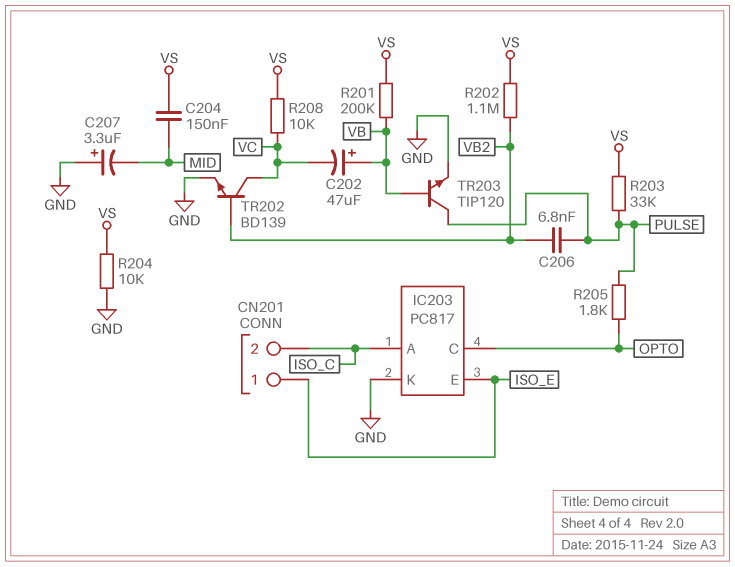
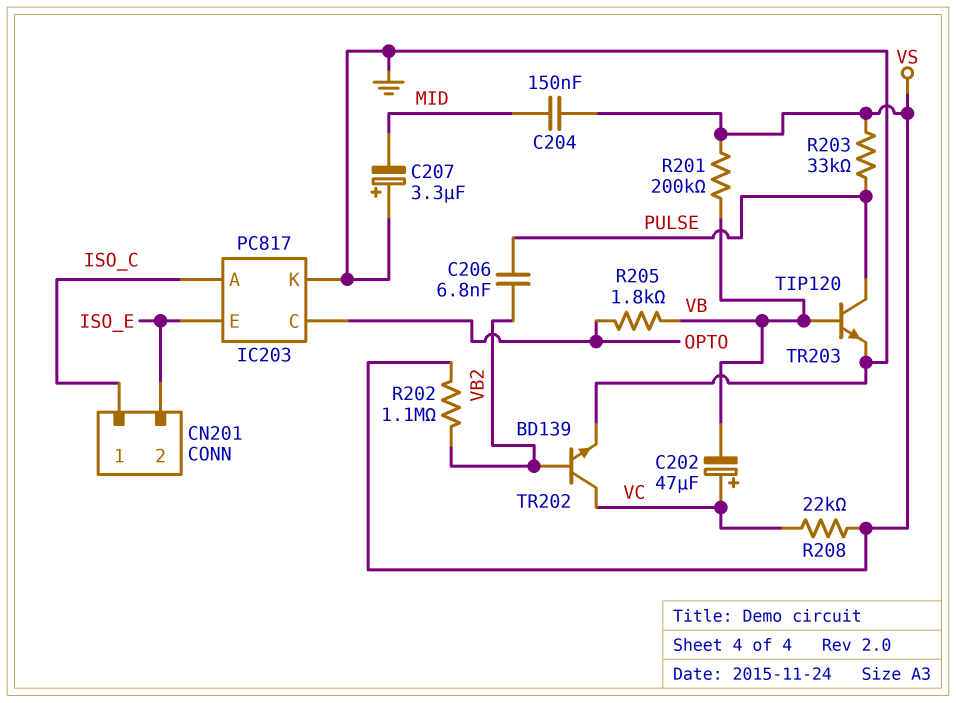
C202: 47uF (plus VB, minus VC) -> 47uF (plus VC, minus VB)
CN201 pin 1: ISO_E -> ISO_C
CN201 pin 2: ISO_C -> ISO_E
R204: 10k (GND, VS) -> none
R205: 1.8k (OPTO, PULSE) -> 1.8k (OPTO, VB)
R208: 10k (VC, VS) -> 22k (VC, VS)

